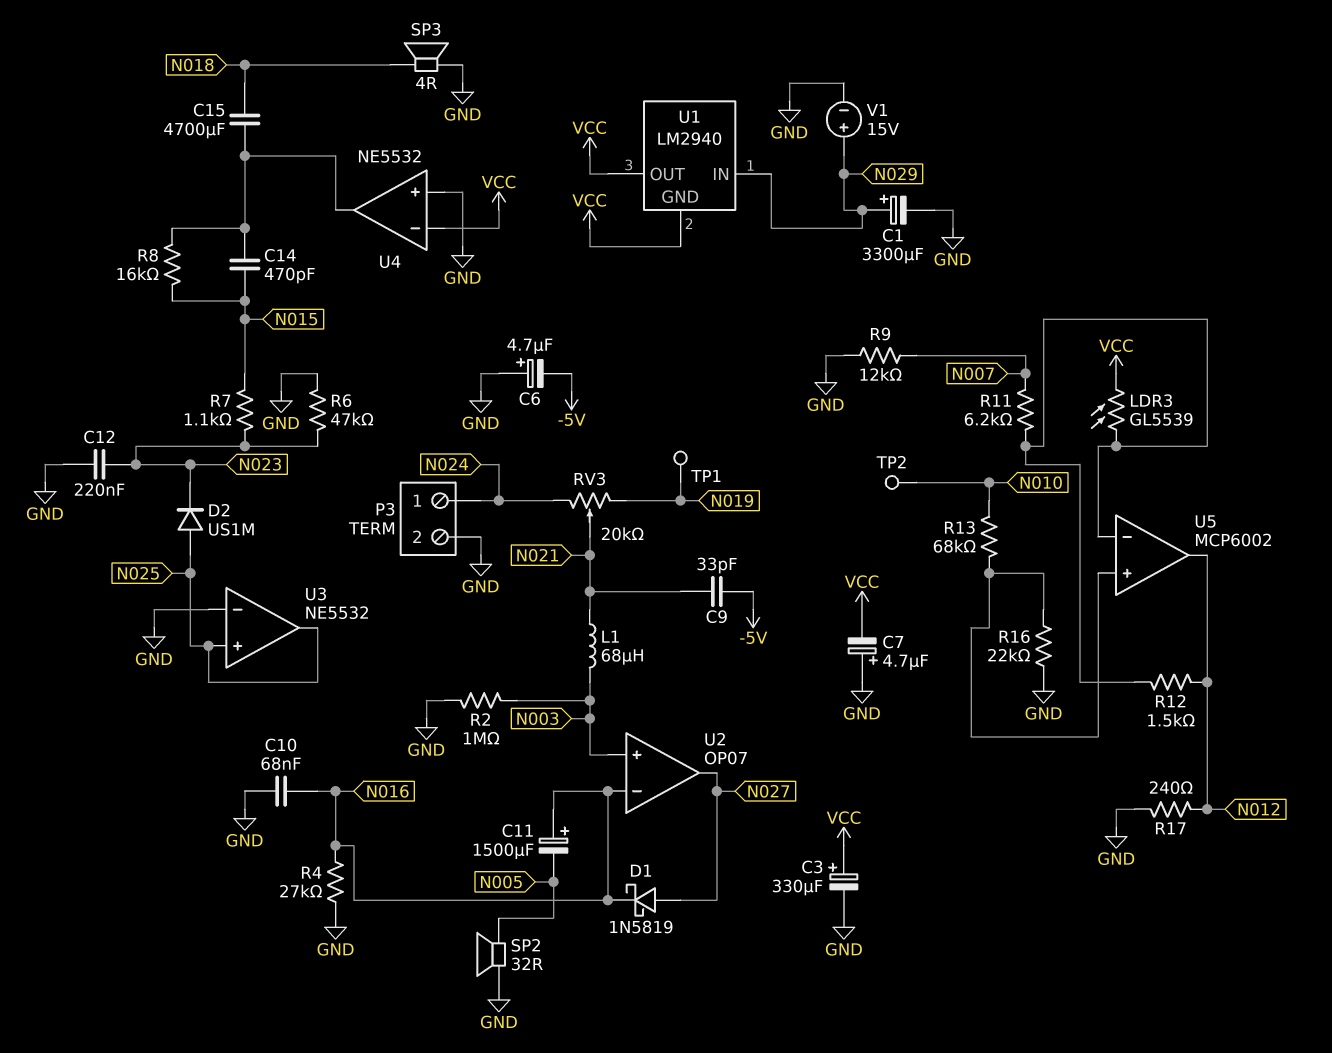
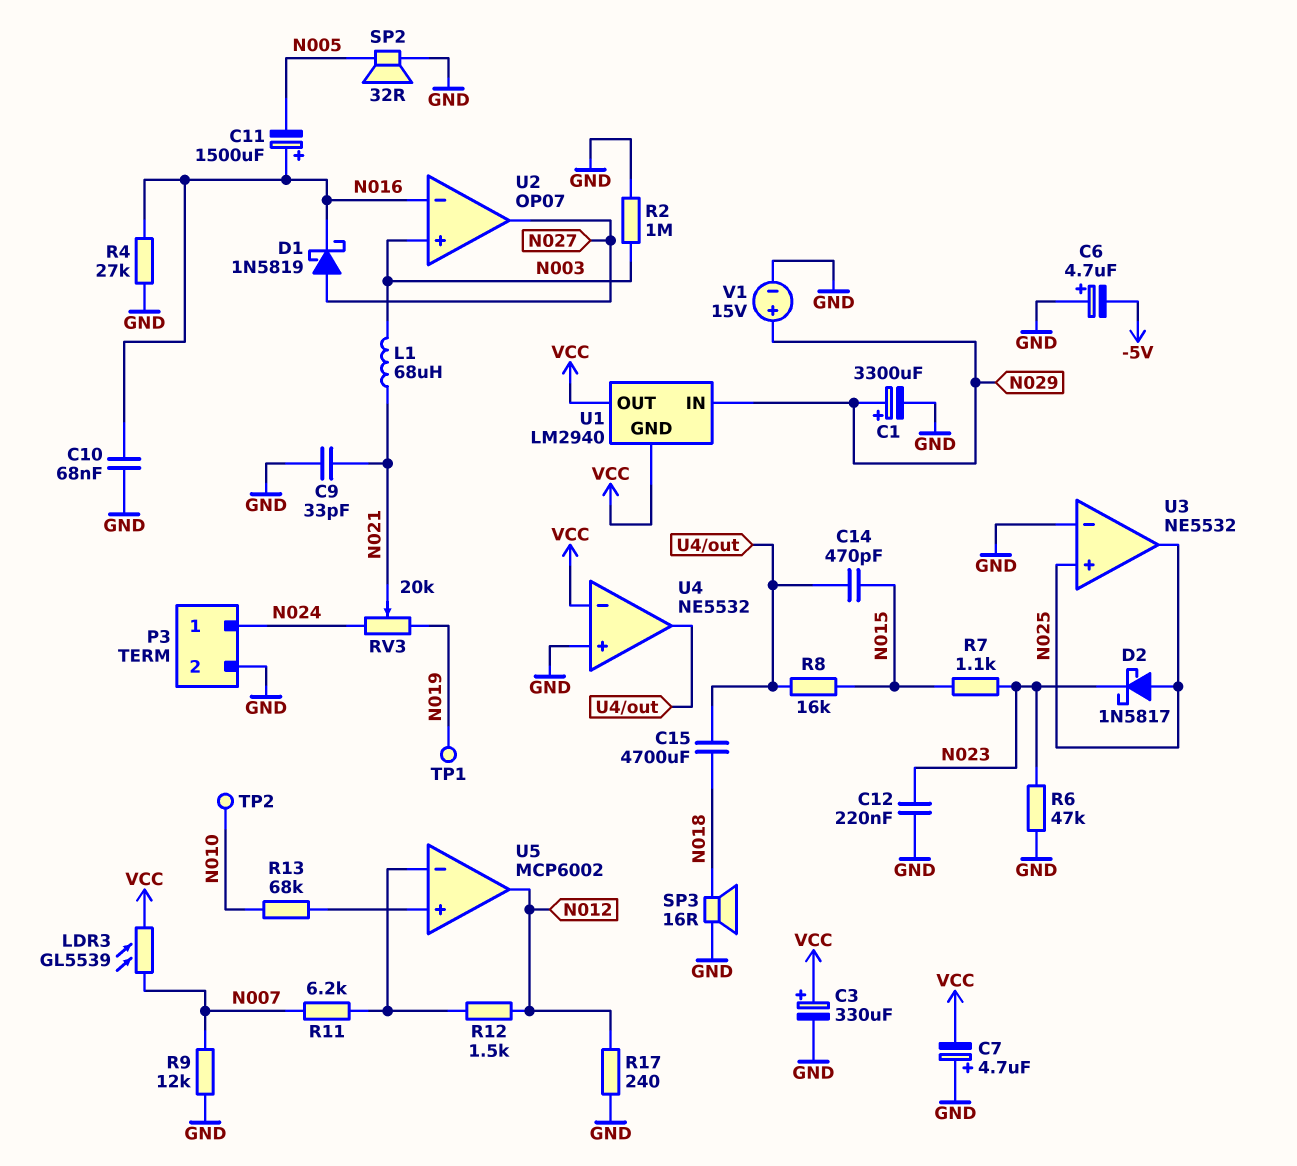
C9: 33pF (-5V, N021) -> 33pF (GND, N021)
D2: diode US1M (A N025, K N023) -> schottky 1N5817 (A N025, K N023)
LDR3: GL5539 (U5/in-, VCC) -> GL5539 (N007, VCC)
R16: 22k (GND, U5/in+) -> none
SP3: speaker 4R (GND, N018) -> speaker 16R (GND, N018)

